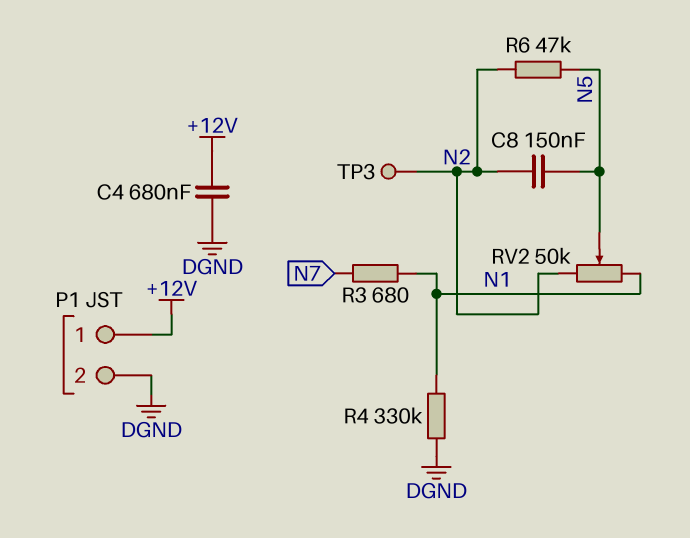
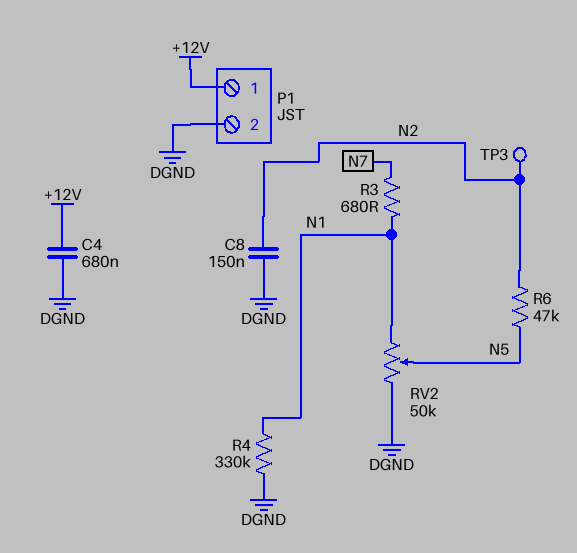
C8: 150nF (N2, N5) -> 150nF (DGND, N2)
RV2: 50k (N1, N2, wiper N5) -> 50k (DGND, N1, wiper N5)

